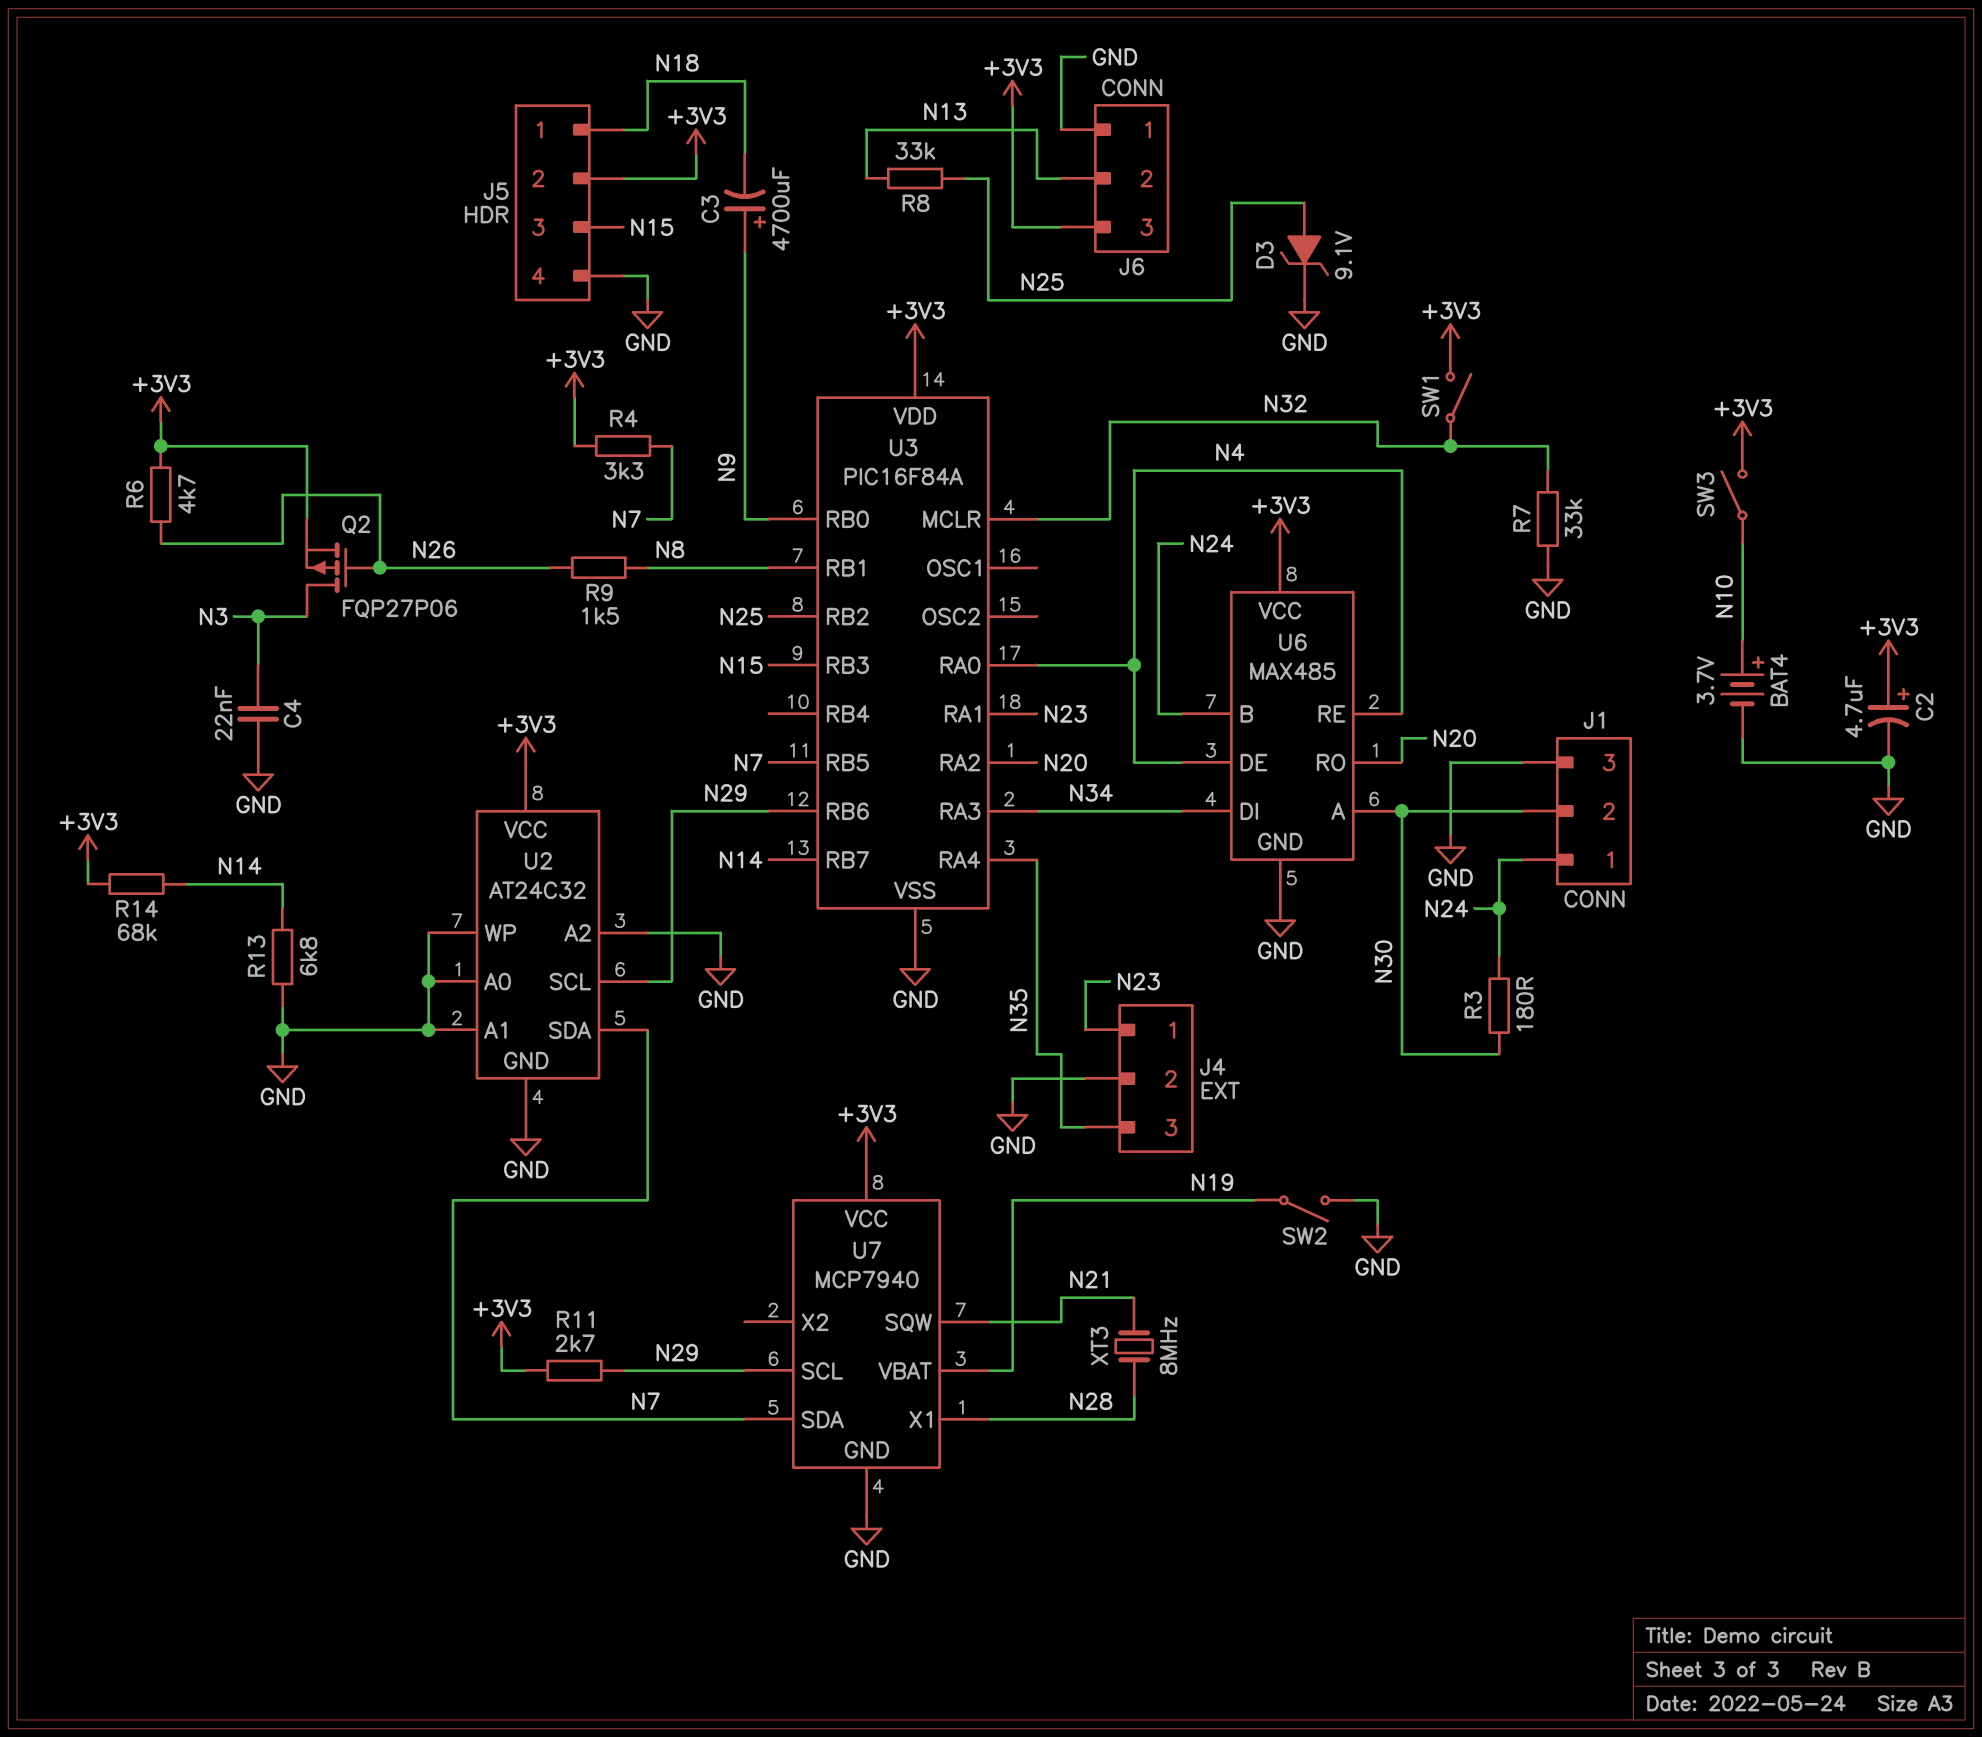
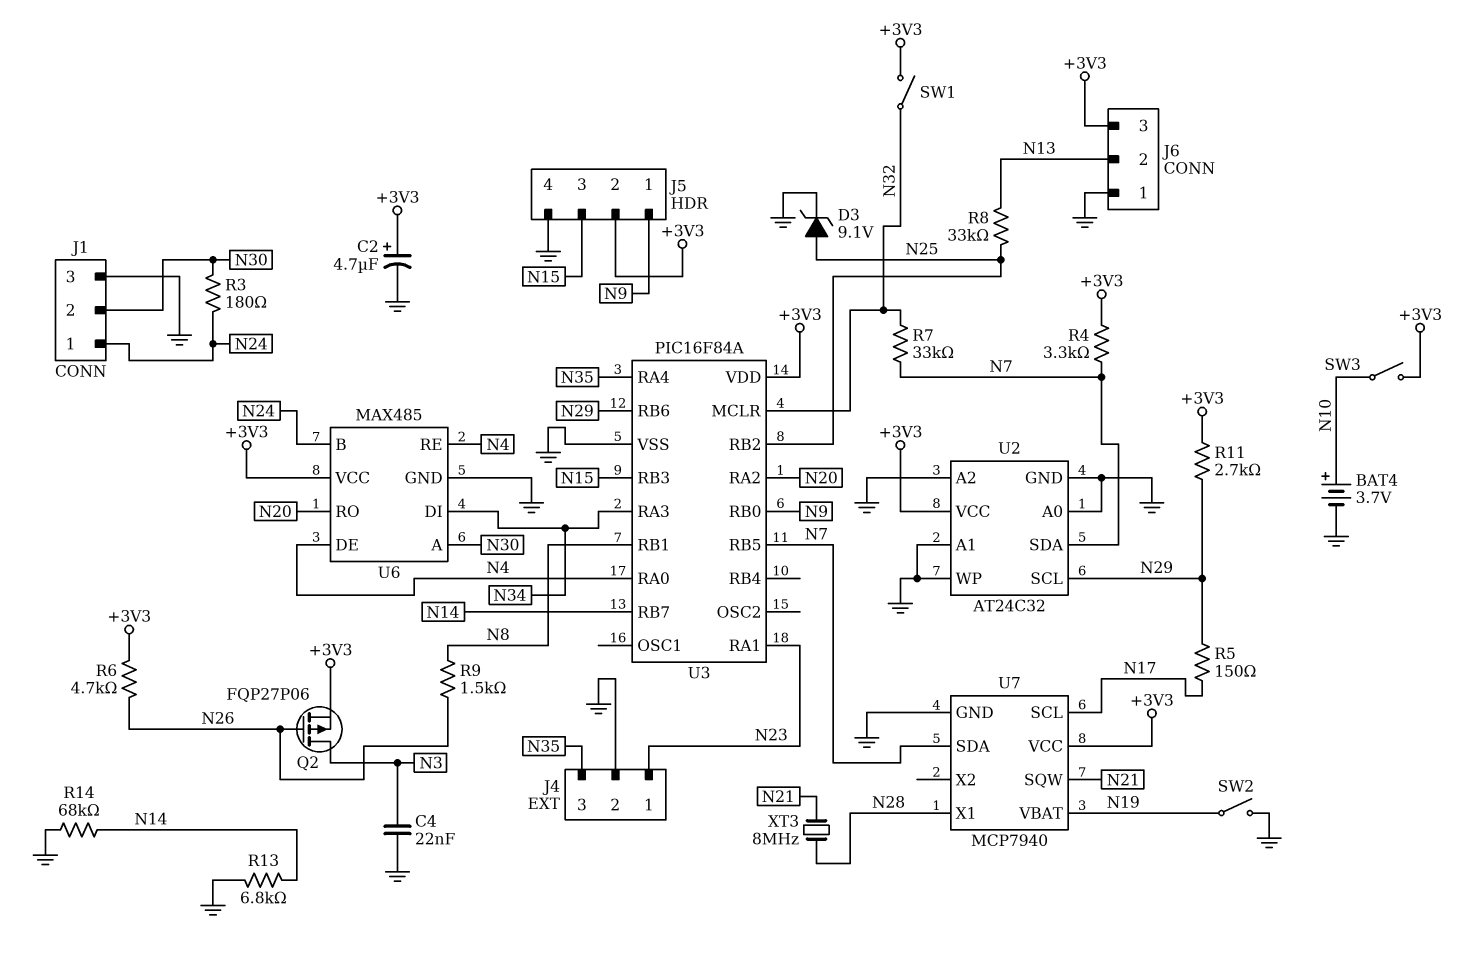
C3: 4700uF (plus N9, minus N18) -> none
J5 pin 1: N18 -> N9
R5: none -> 150 (N17, N29)
R7: 33k (GND, N32) -> 33k (N7, N32)
R14: 68k (+3V3, N14) -> 68k (GND, N14)
U7 pin SCL: N29 -> N17

